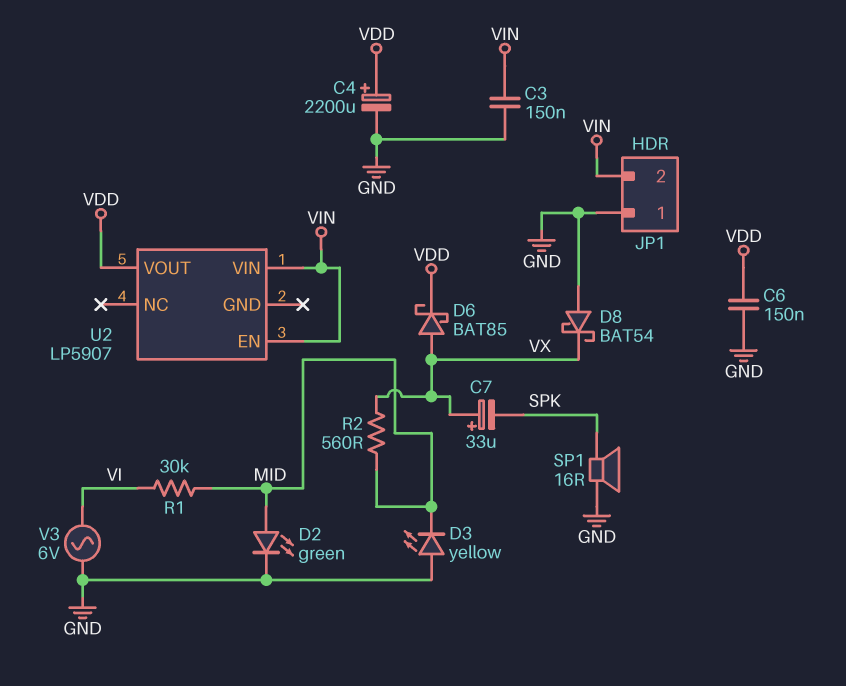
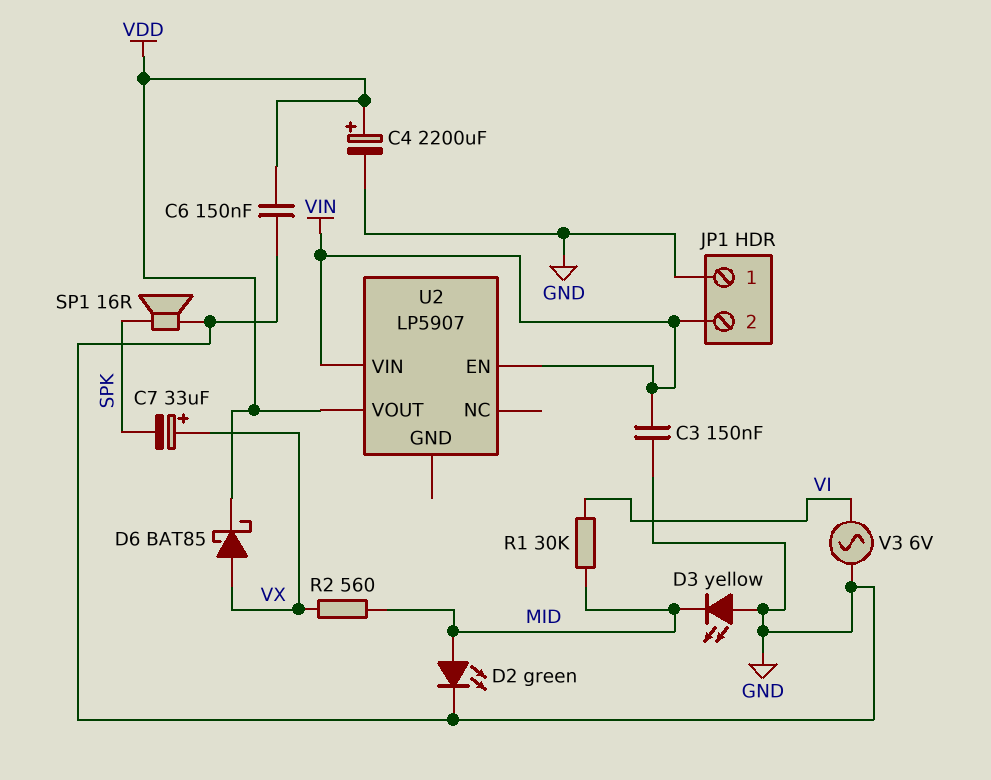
D8: schottky BAT54 (A GND, K VX) -> none

